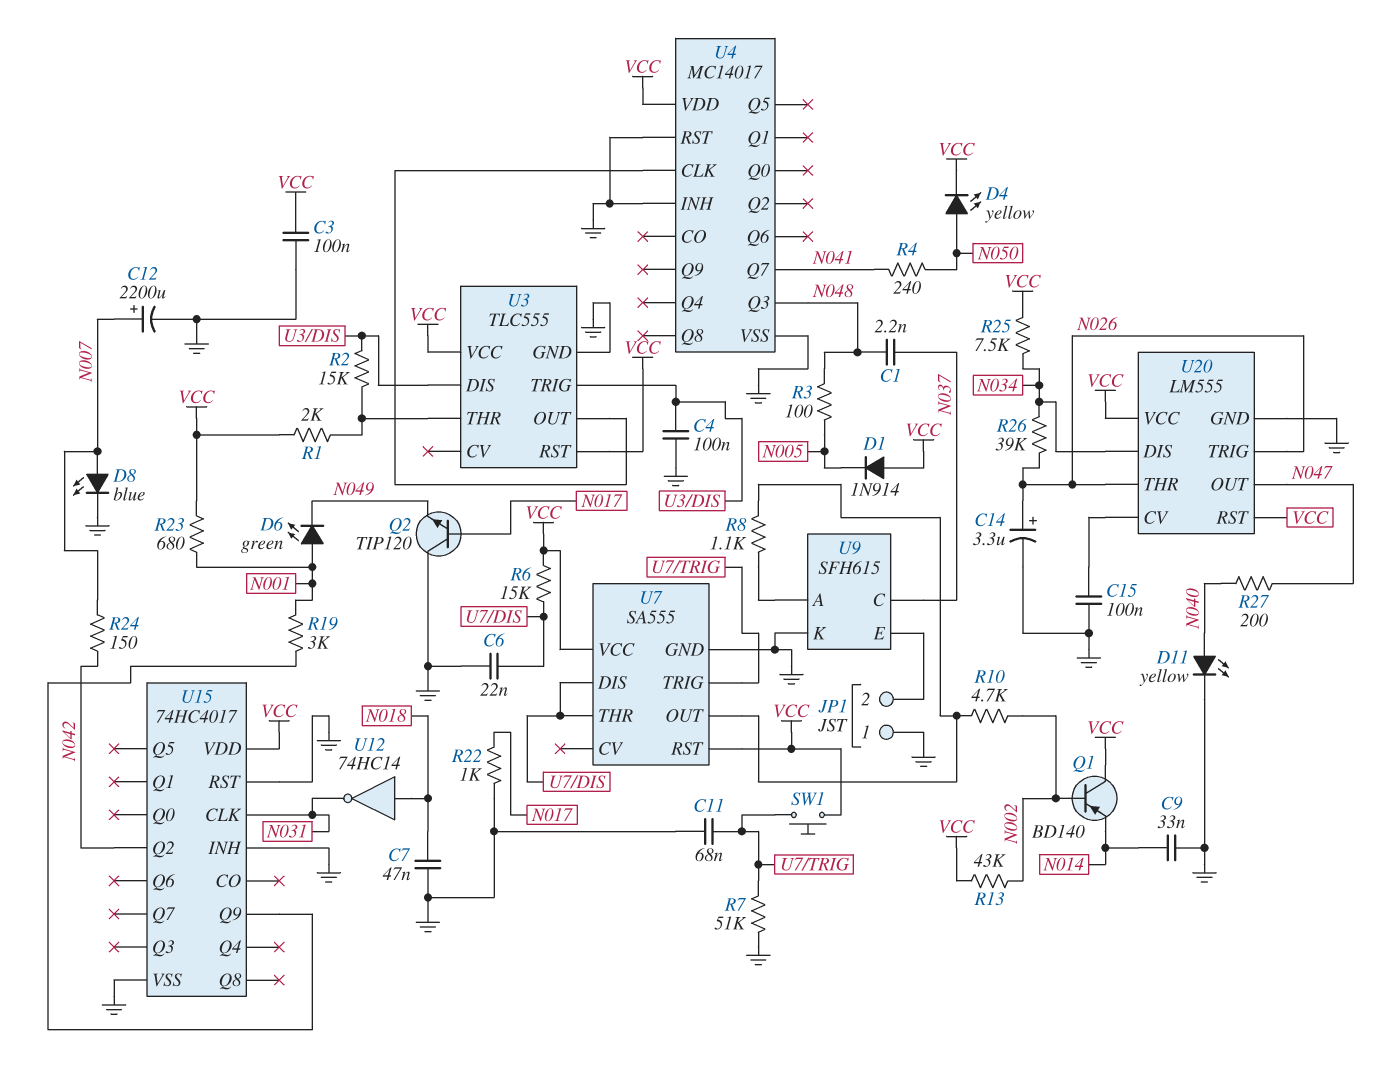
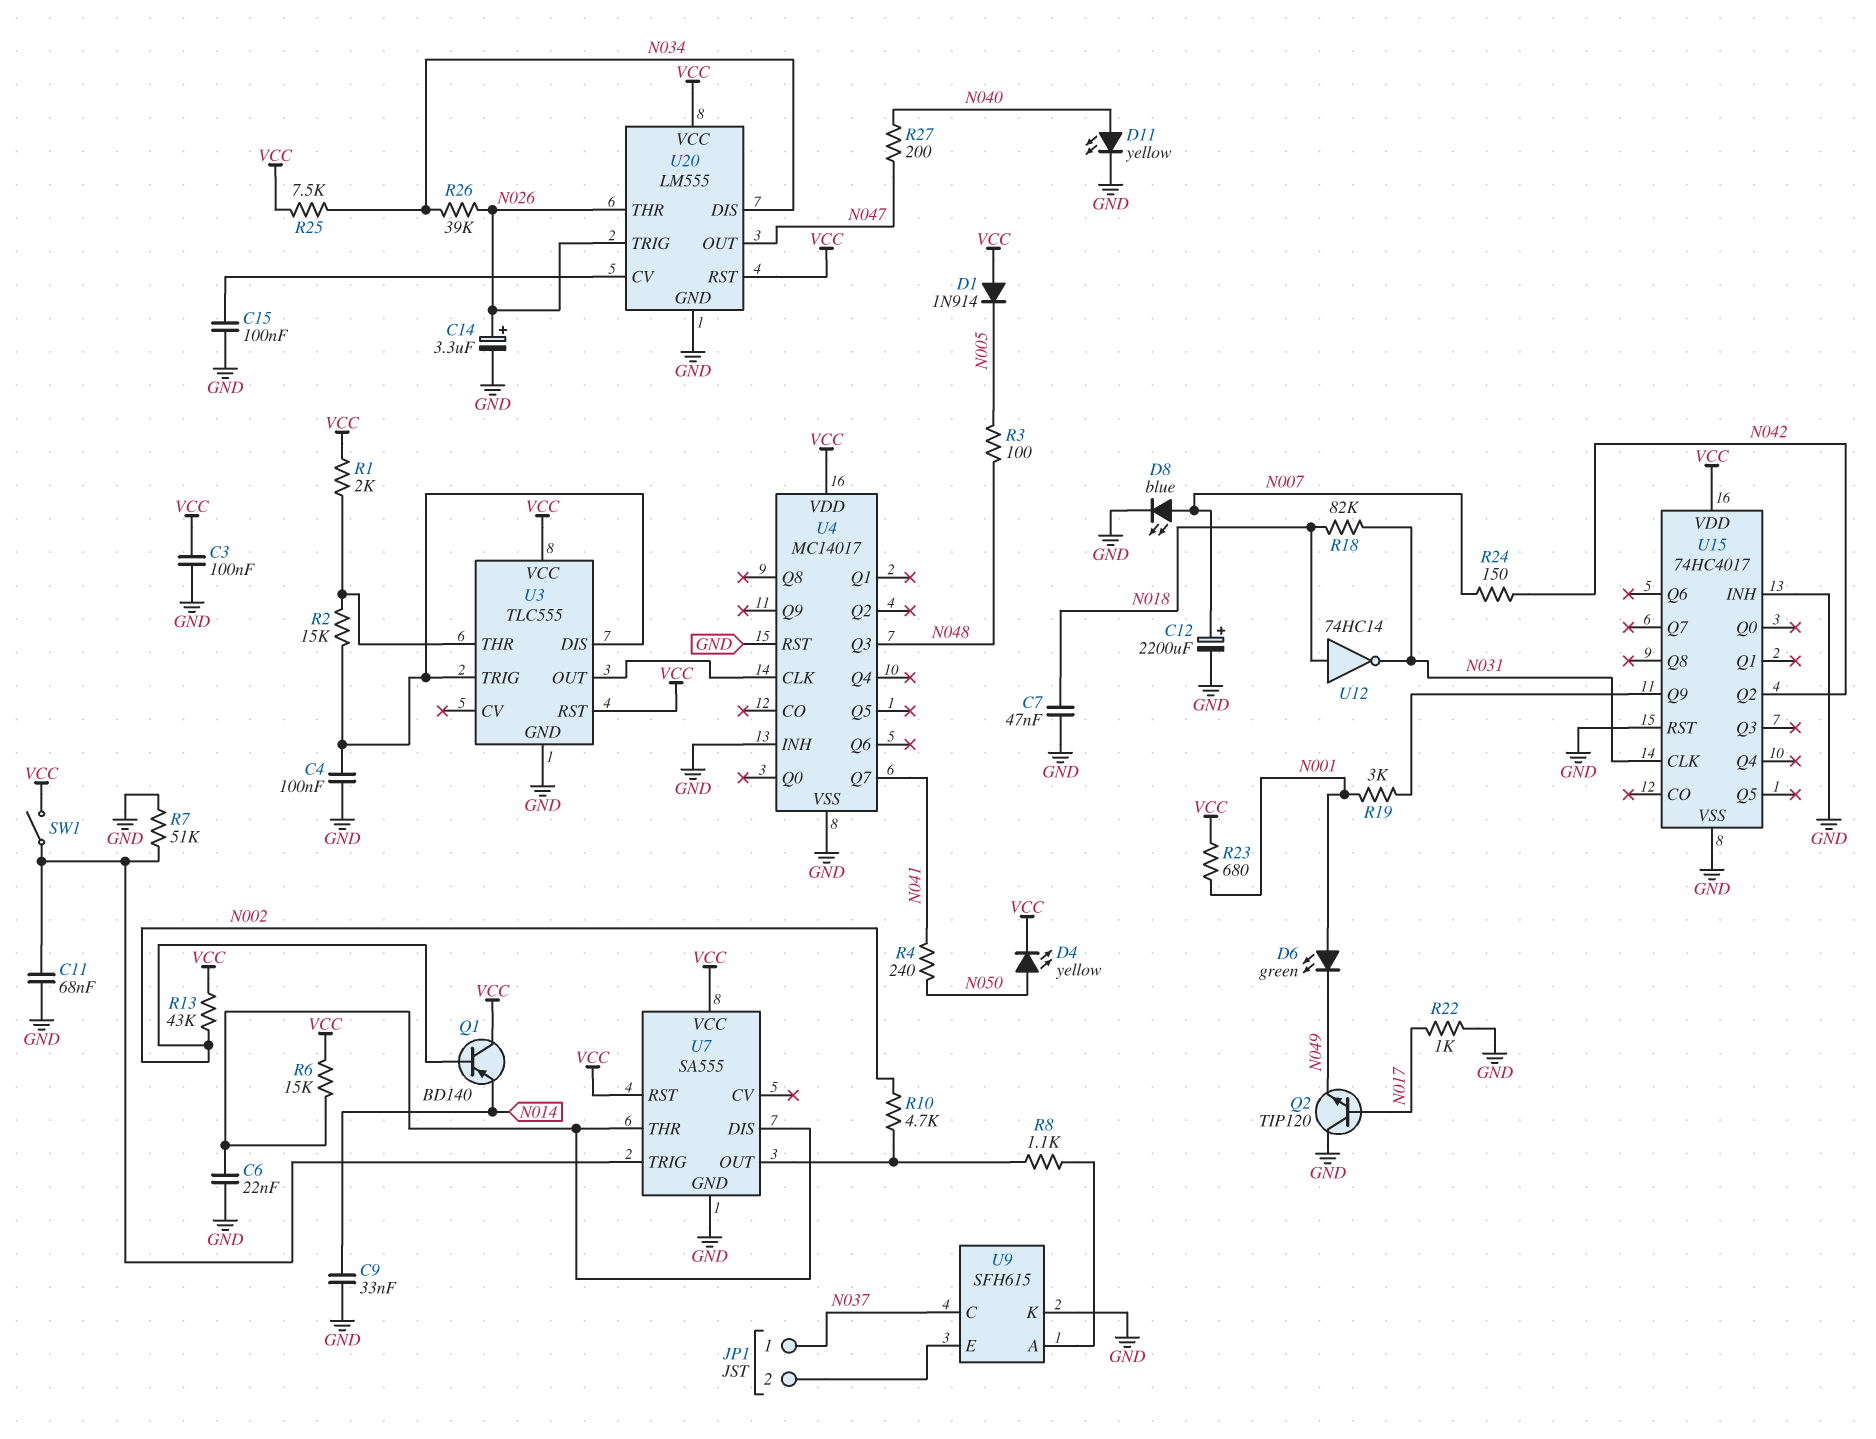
C1: 2.2nF (N037, N048) -> none
JP1 pin 1: GND -> N037
R18: none -> 82k (N018, N031)
SW1: button (U7/TRIG, VCC) -> switch (U7/TRIG, VCC)

